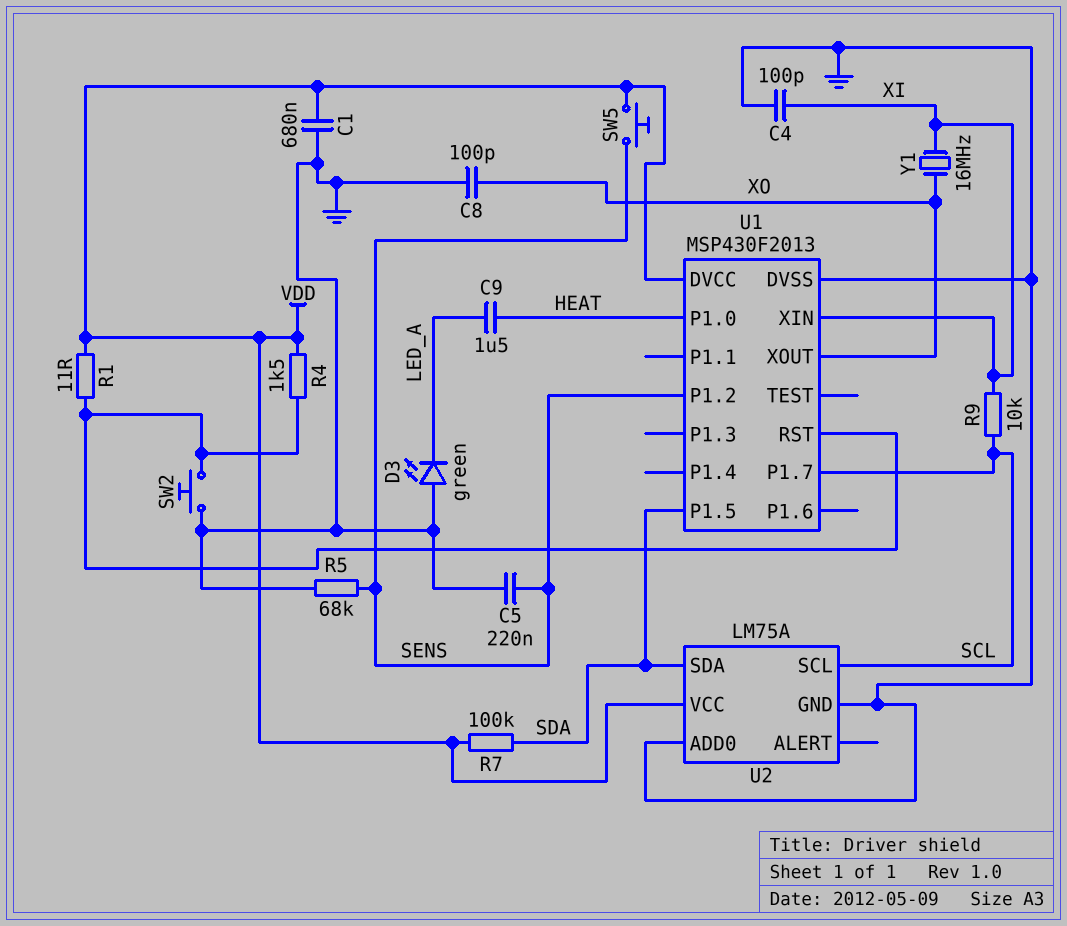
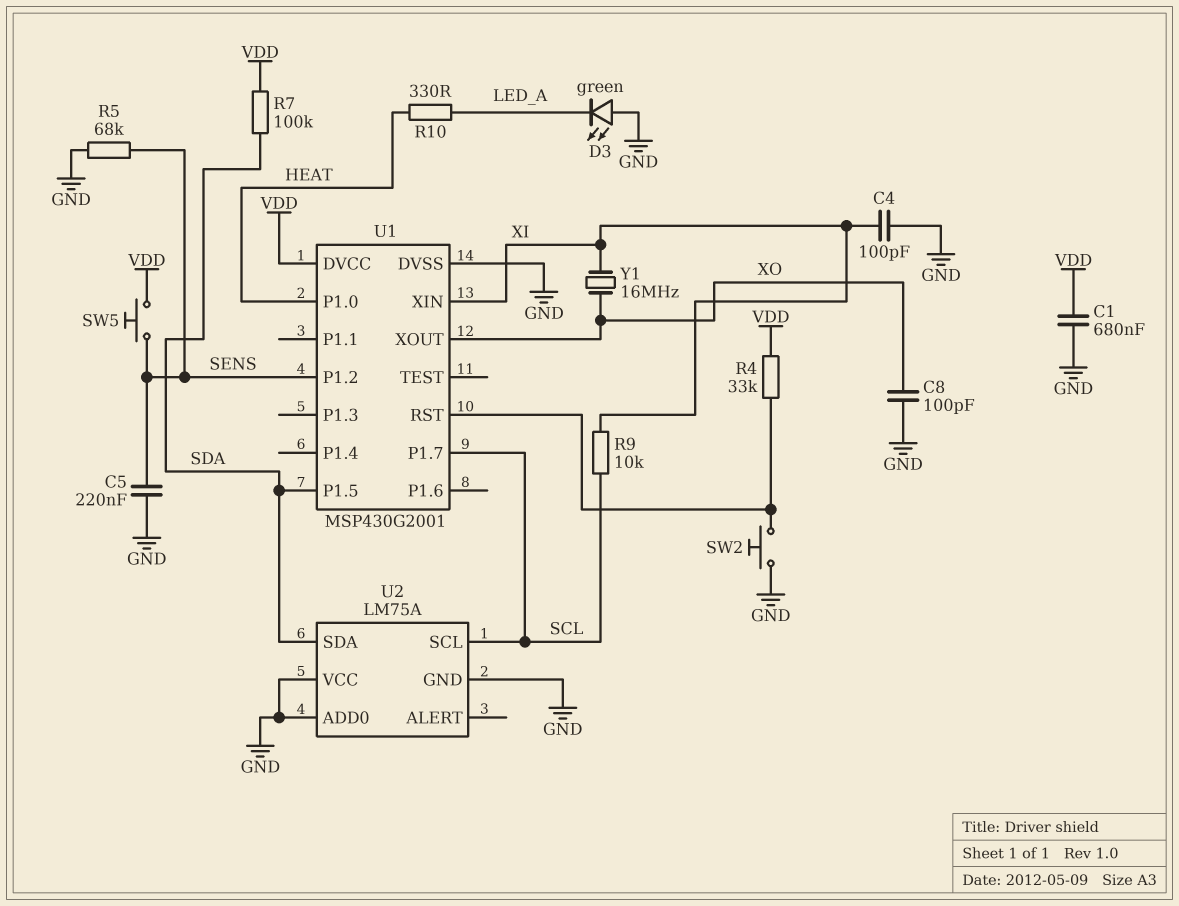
C9: 1.5uF (HEAT, LED_A) -> none
R1: 11 (U1/RST, VDD) -> none
R4: 1.5k (U1/RST, VDD) -> 33k (U1/RST, VDD)
R10: none -> 330 (HEAT, LED_A)
U1: MSP430F2013 -> MSP430G2001
U2 pin VCC: VDD -> GND

